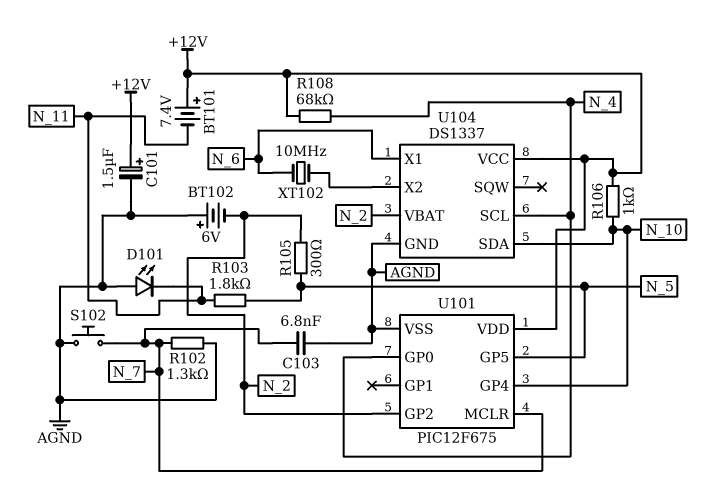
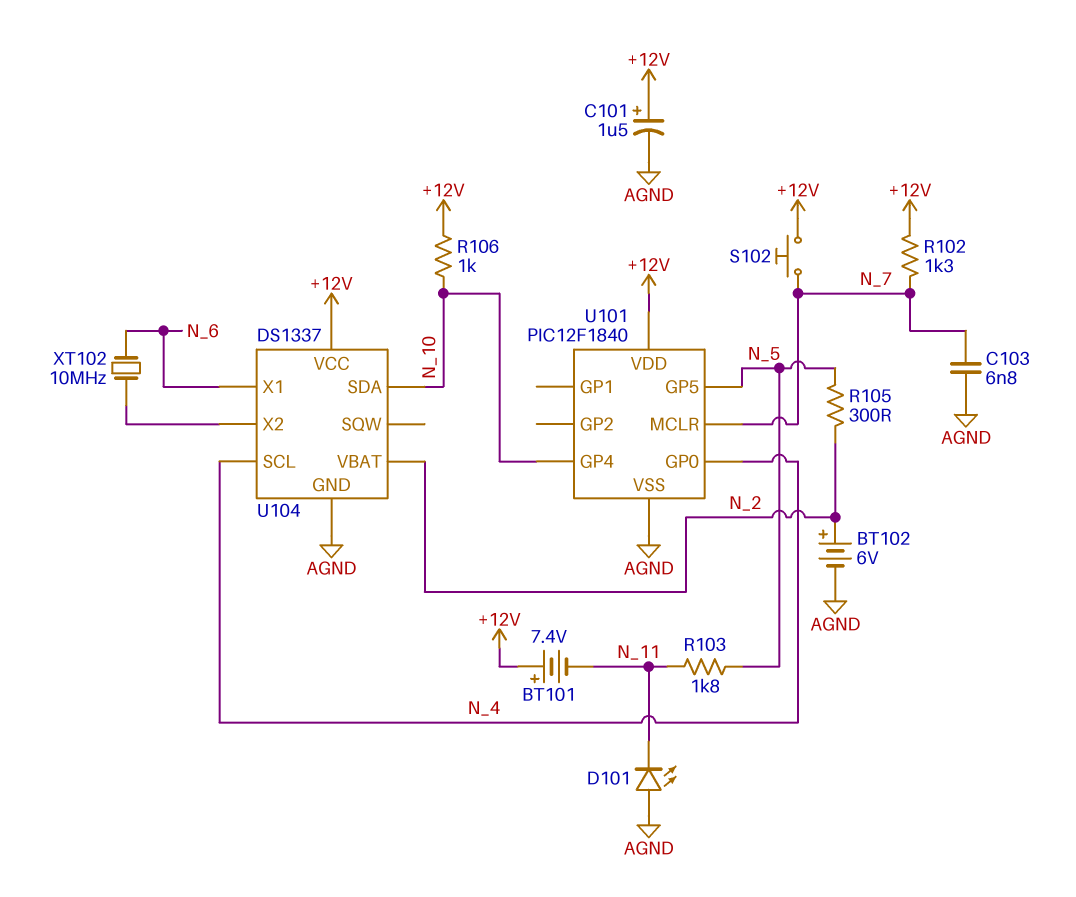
BT102: 6V (plus AGND, minus N_2) -> 6V (plus N_2, minus AGND)
R102: 1.3k (AGND, N_7) -> 1.3k (+12V, N_7)
R108: 68k (+12V, N_4) -> none
S102: button (AGND, N_7) -> button (+12V, N_7)
U101: PIC12F675 -> PIC12F1840
U101 pin GP2: N_2 -> none

